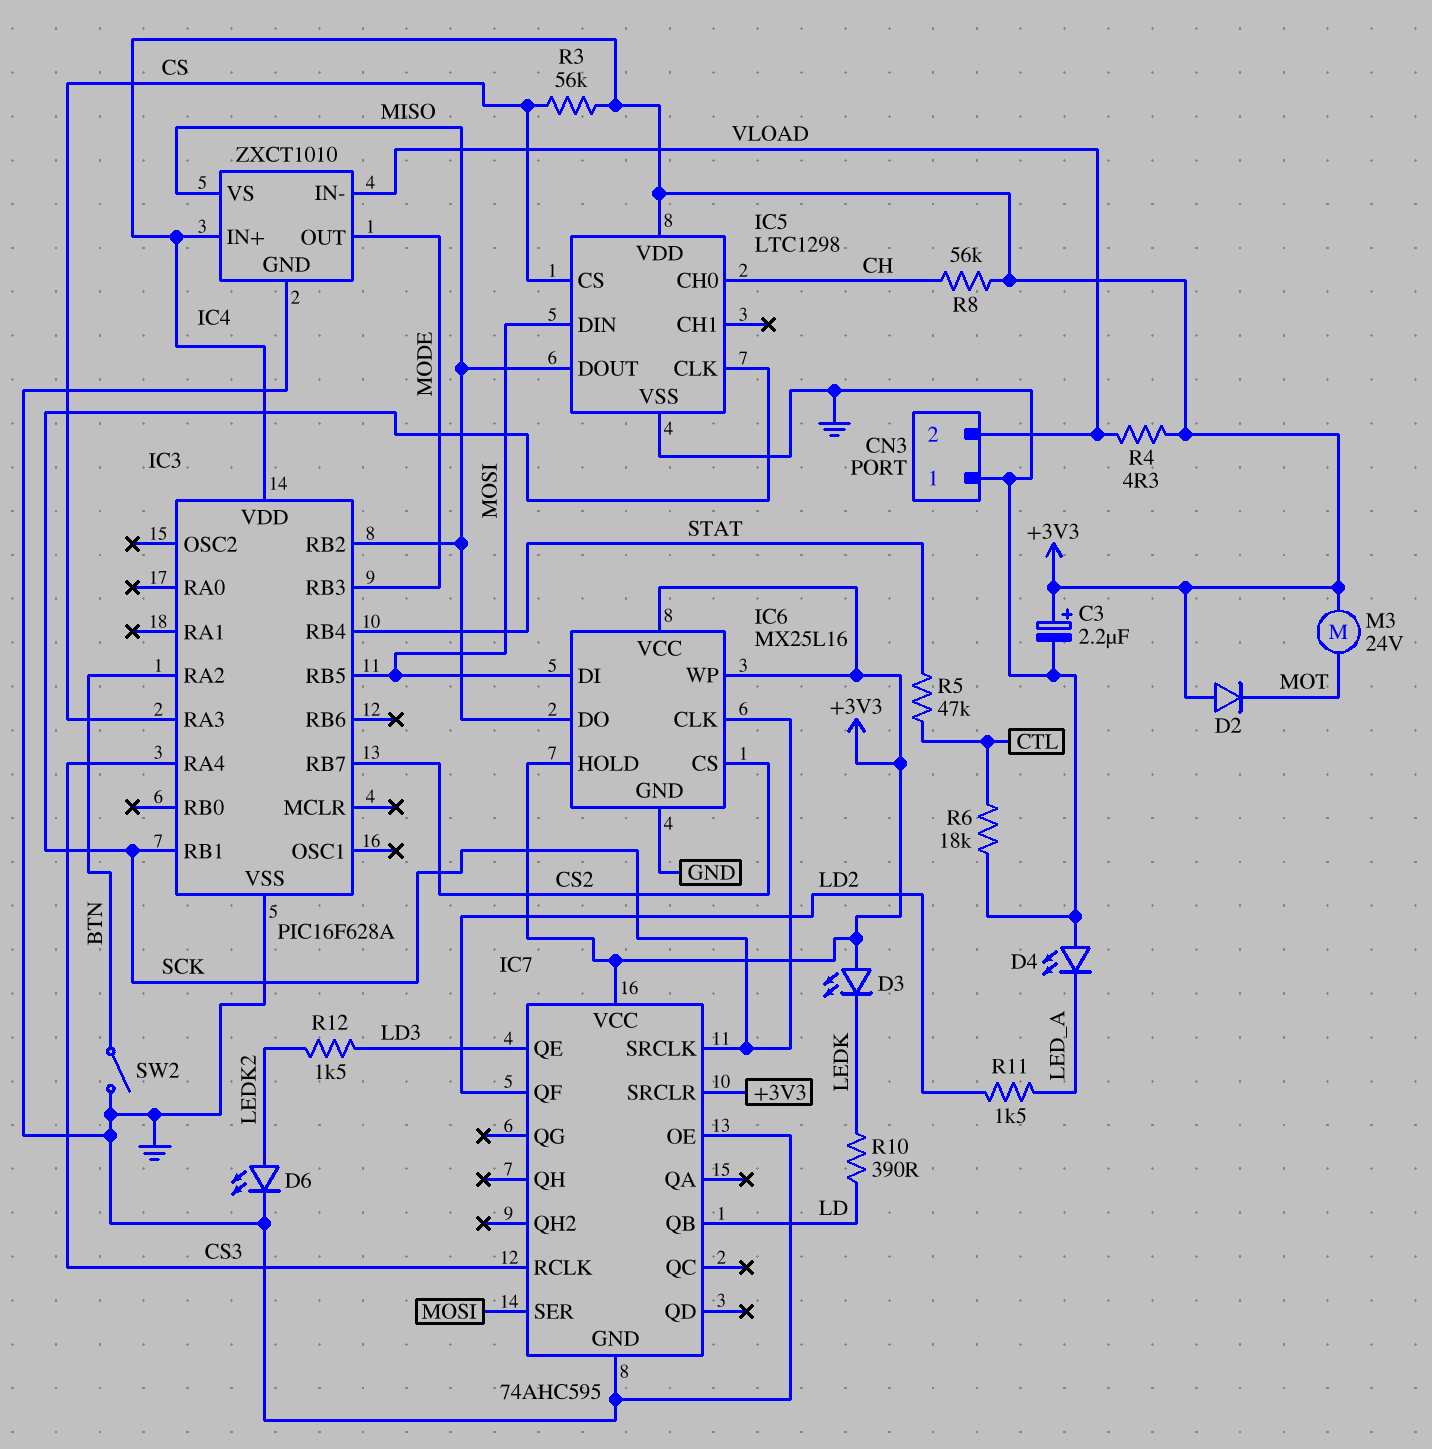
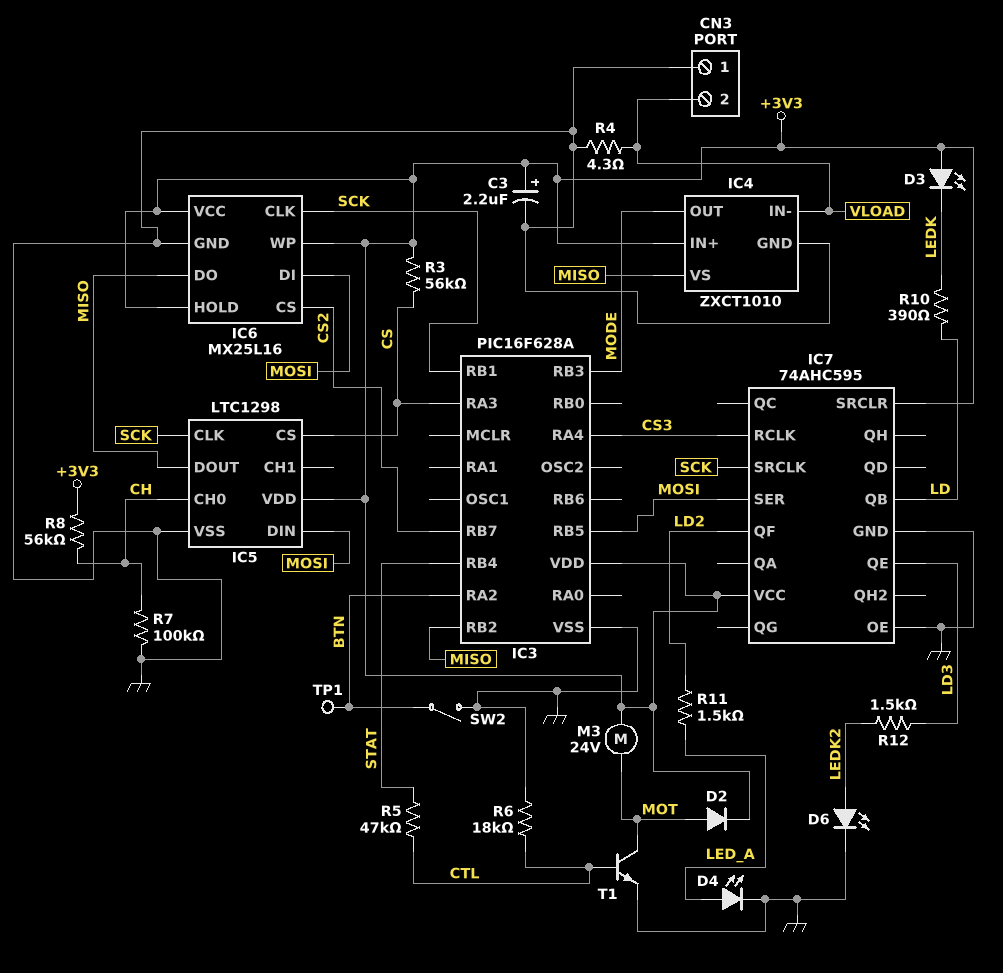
D2: diode (A +3V3, K MOT) -> diode (A MOT, K +3V3)
D4: LED (A GND, K LED_A) -> LED (A LED_A, K GND)
R4: 4.3 (+3V3, VLOAD) -> 4.3 (GND, VLOAD)
R7: none -> 100k (CH, GND)
T1: none -> NPN (B CTL, C MOT, E GND)
TP1: none -> test point (BTN)

